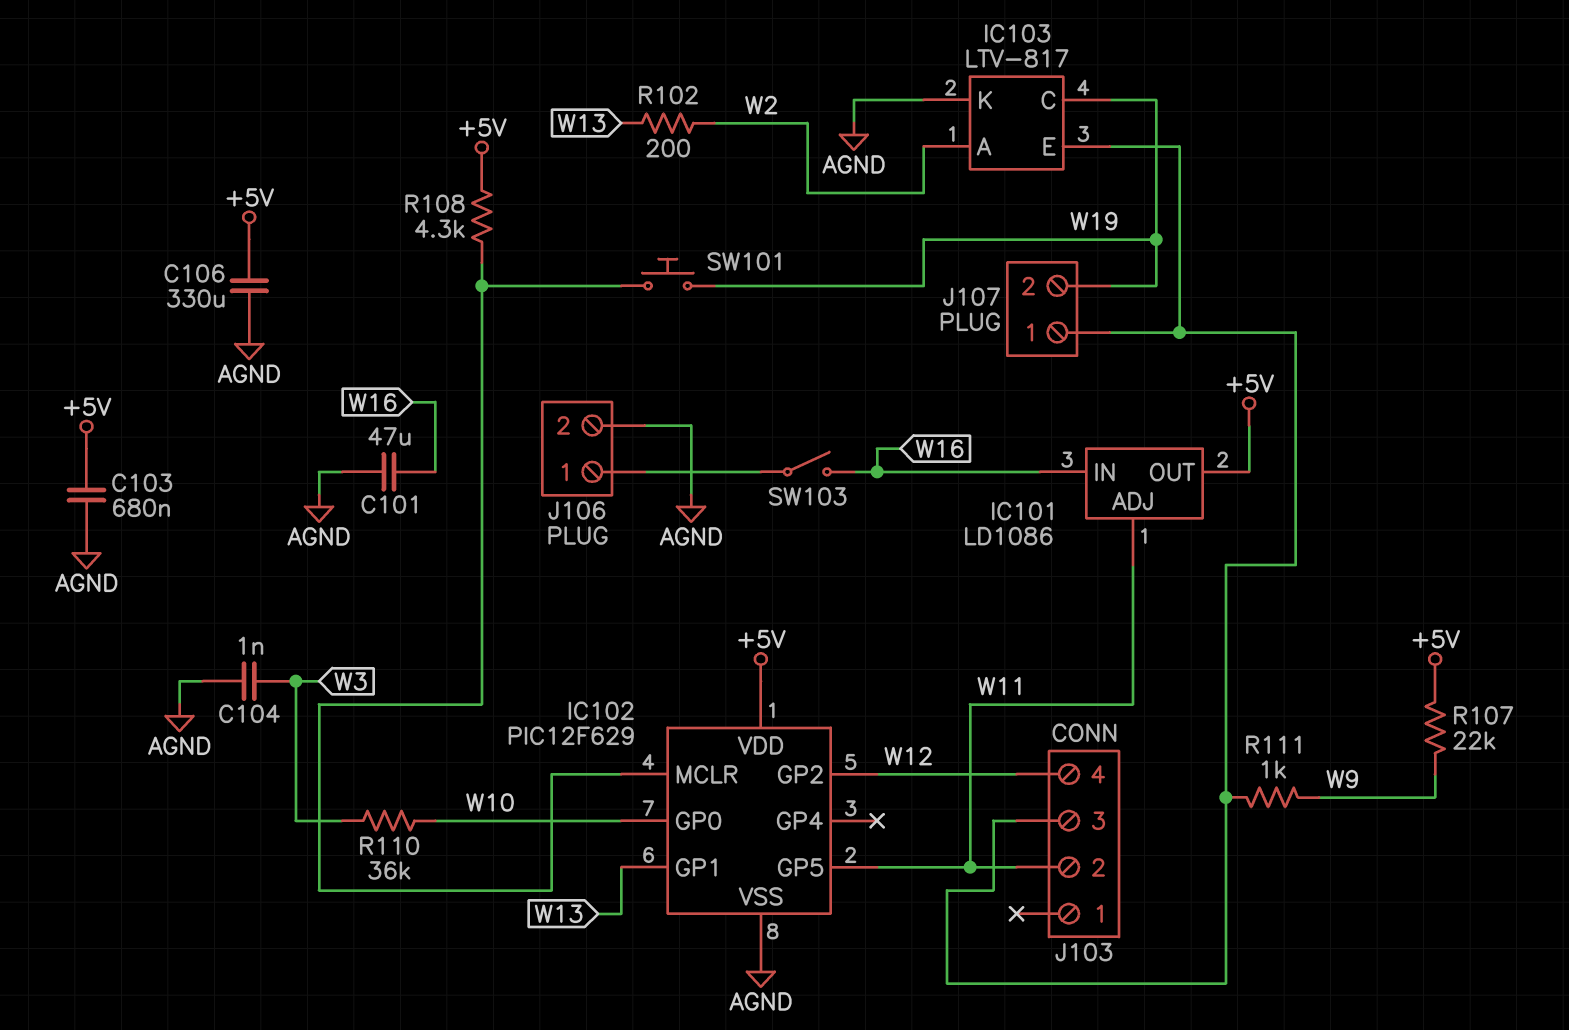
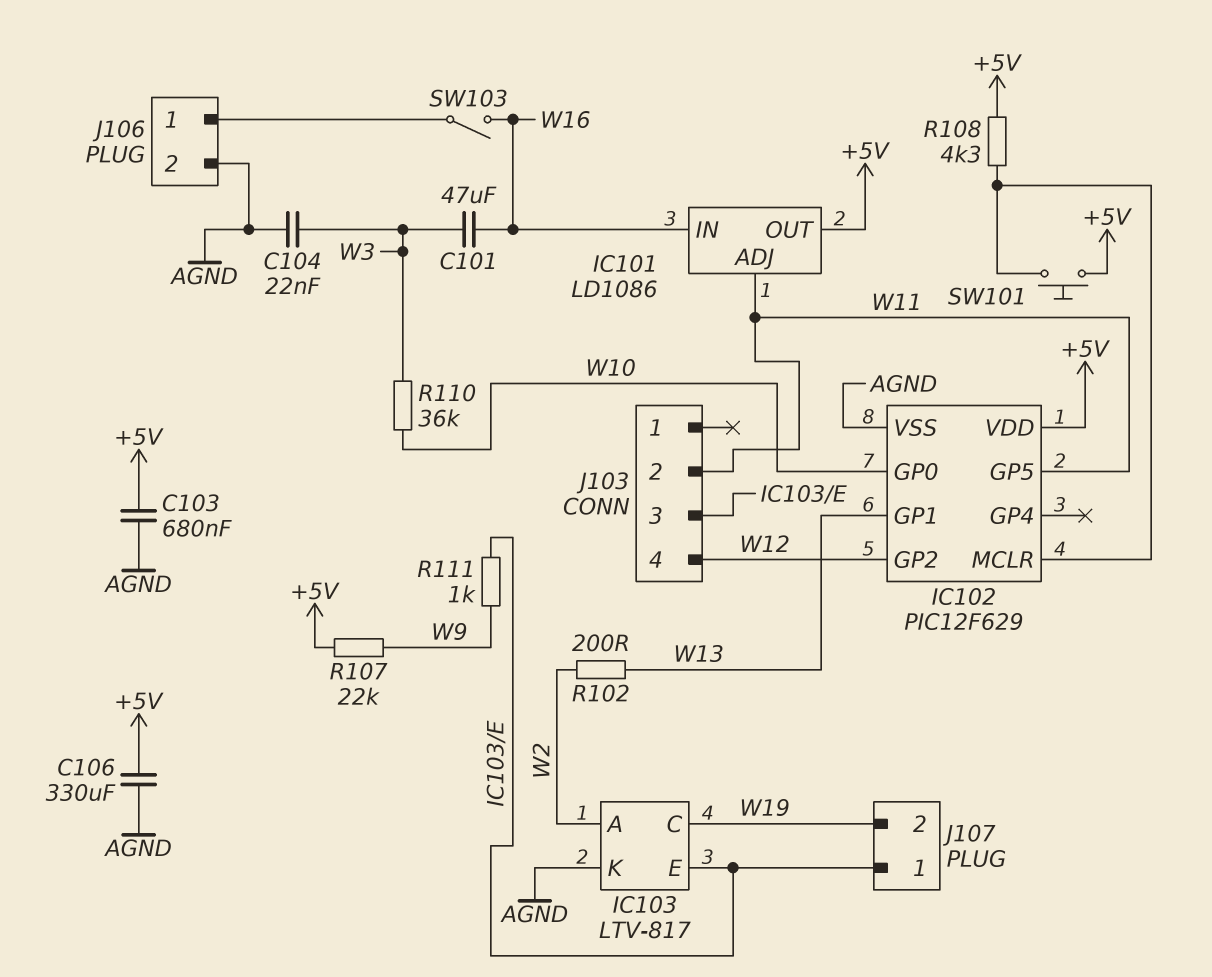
C101: 47uF (AGND, W16) -> 47uF (W3, W16)
C104: 1nF (AGND, W3) -> 22nF (AGND, W3)
SW101: button (IC102/MCLR, W19) -> button (+5V, IC102/MCLR)

